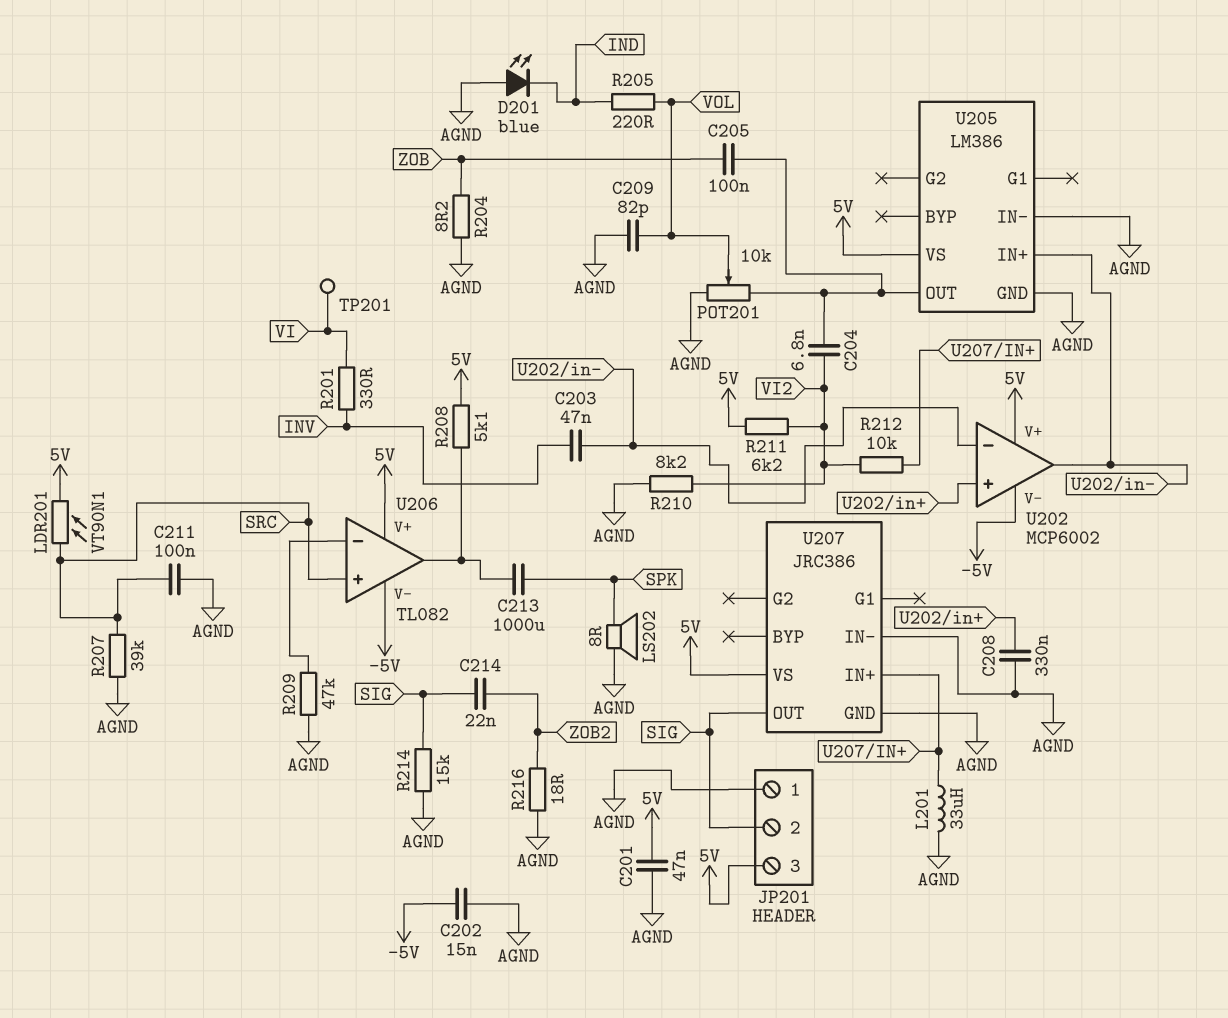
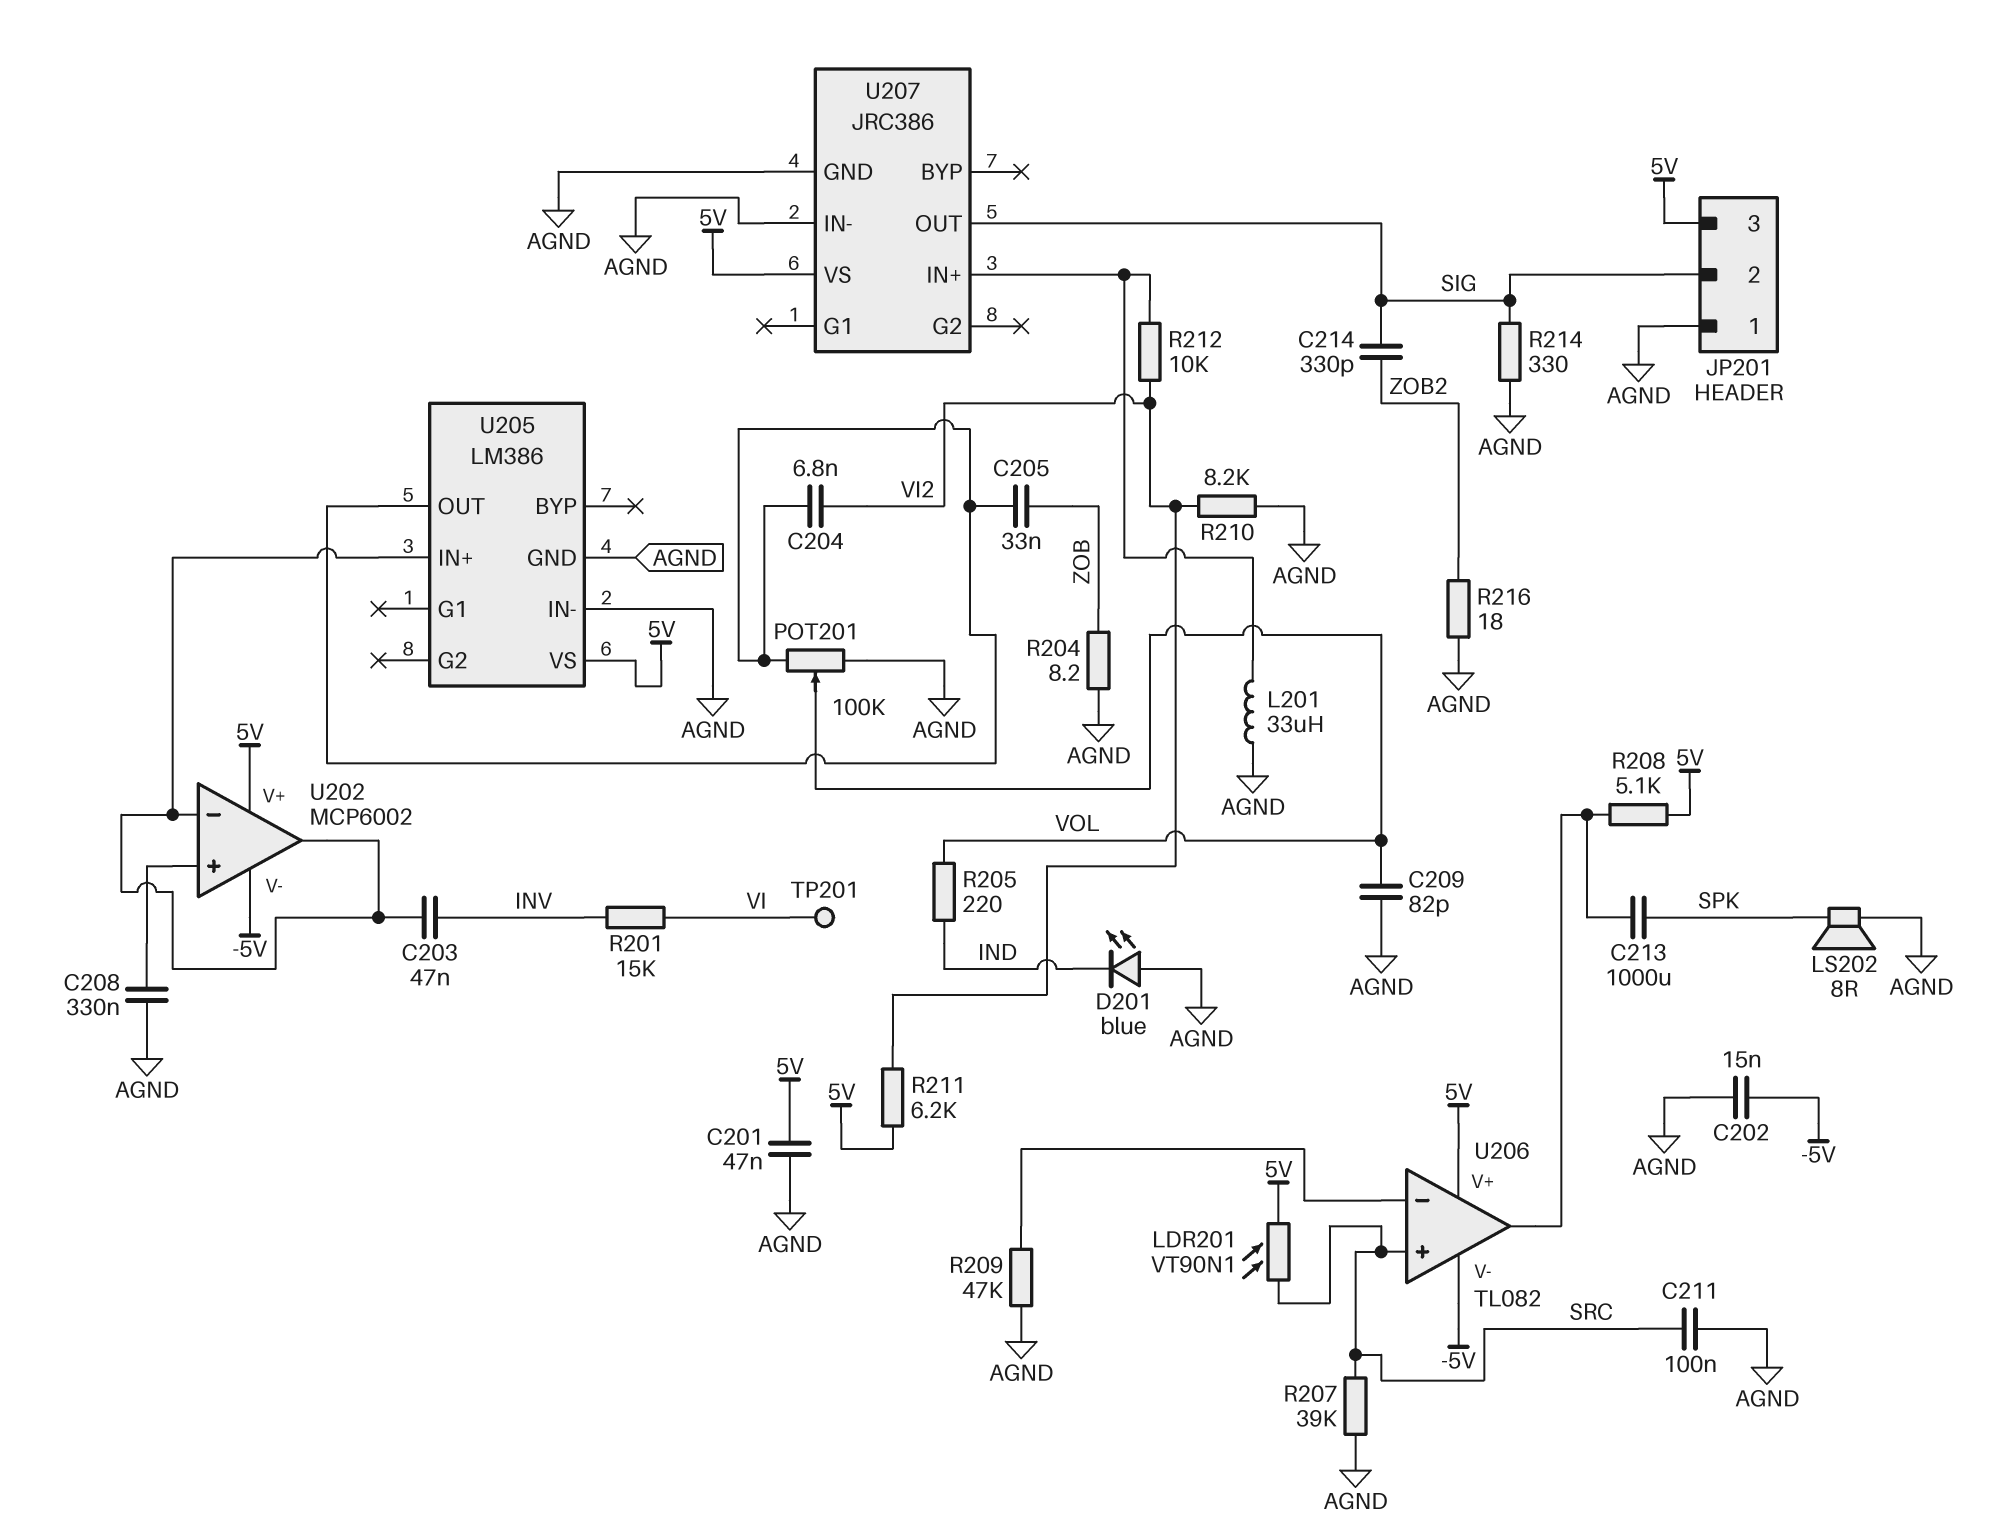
C205: 100nF (U205/OUT, ZOB) -> 33nF (U205/OUT, ZOB)
C214: 22nF (SIG, ZOB2) -> 330pF (SIG, ZOB2)
POT201: 10k (AGND, U205/OUT, wiper VOL) -> 100k (AGND, U205/OUT, wiper VOL)
R201: 330 (INV, VI) -> 15k (INV, VI)
R214: 15k (AGND, SIG) -> 330 (AGND, SIG)

